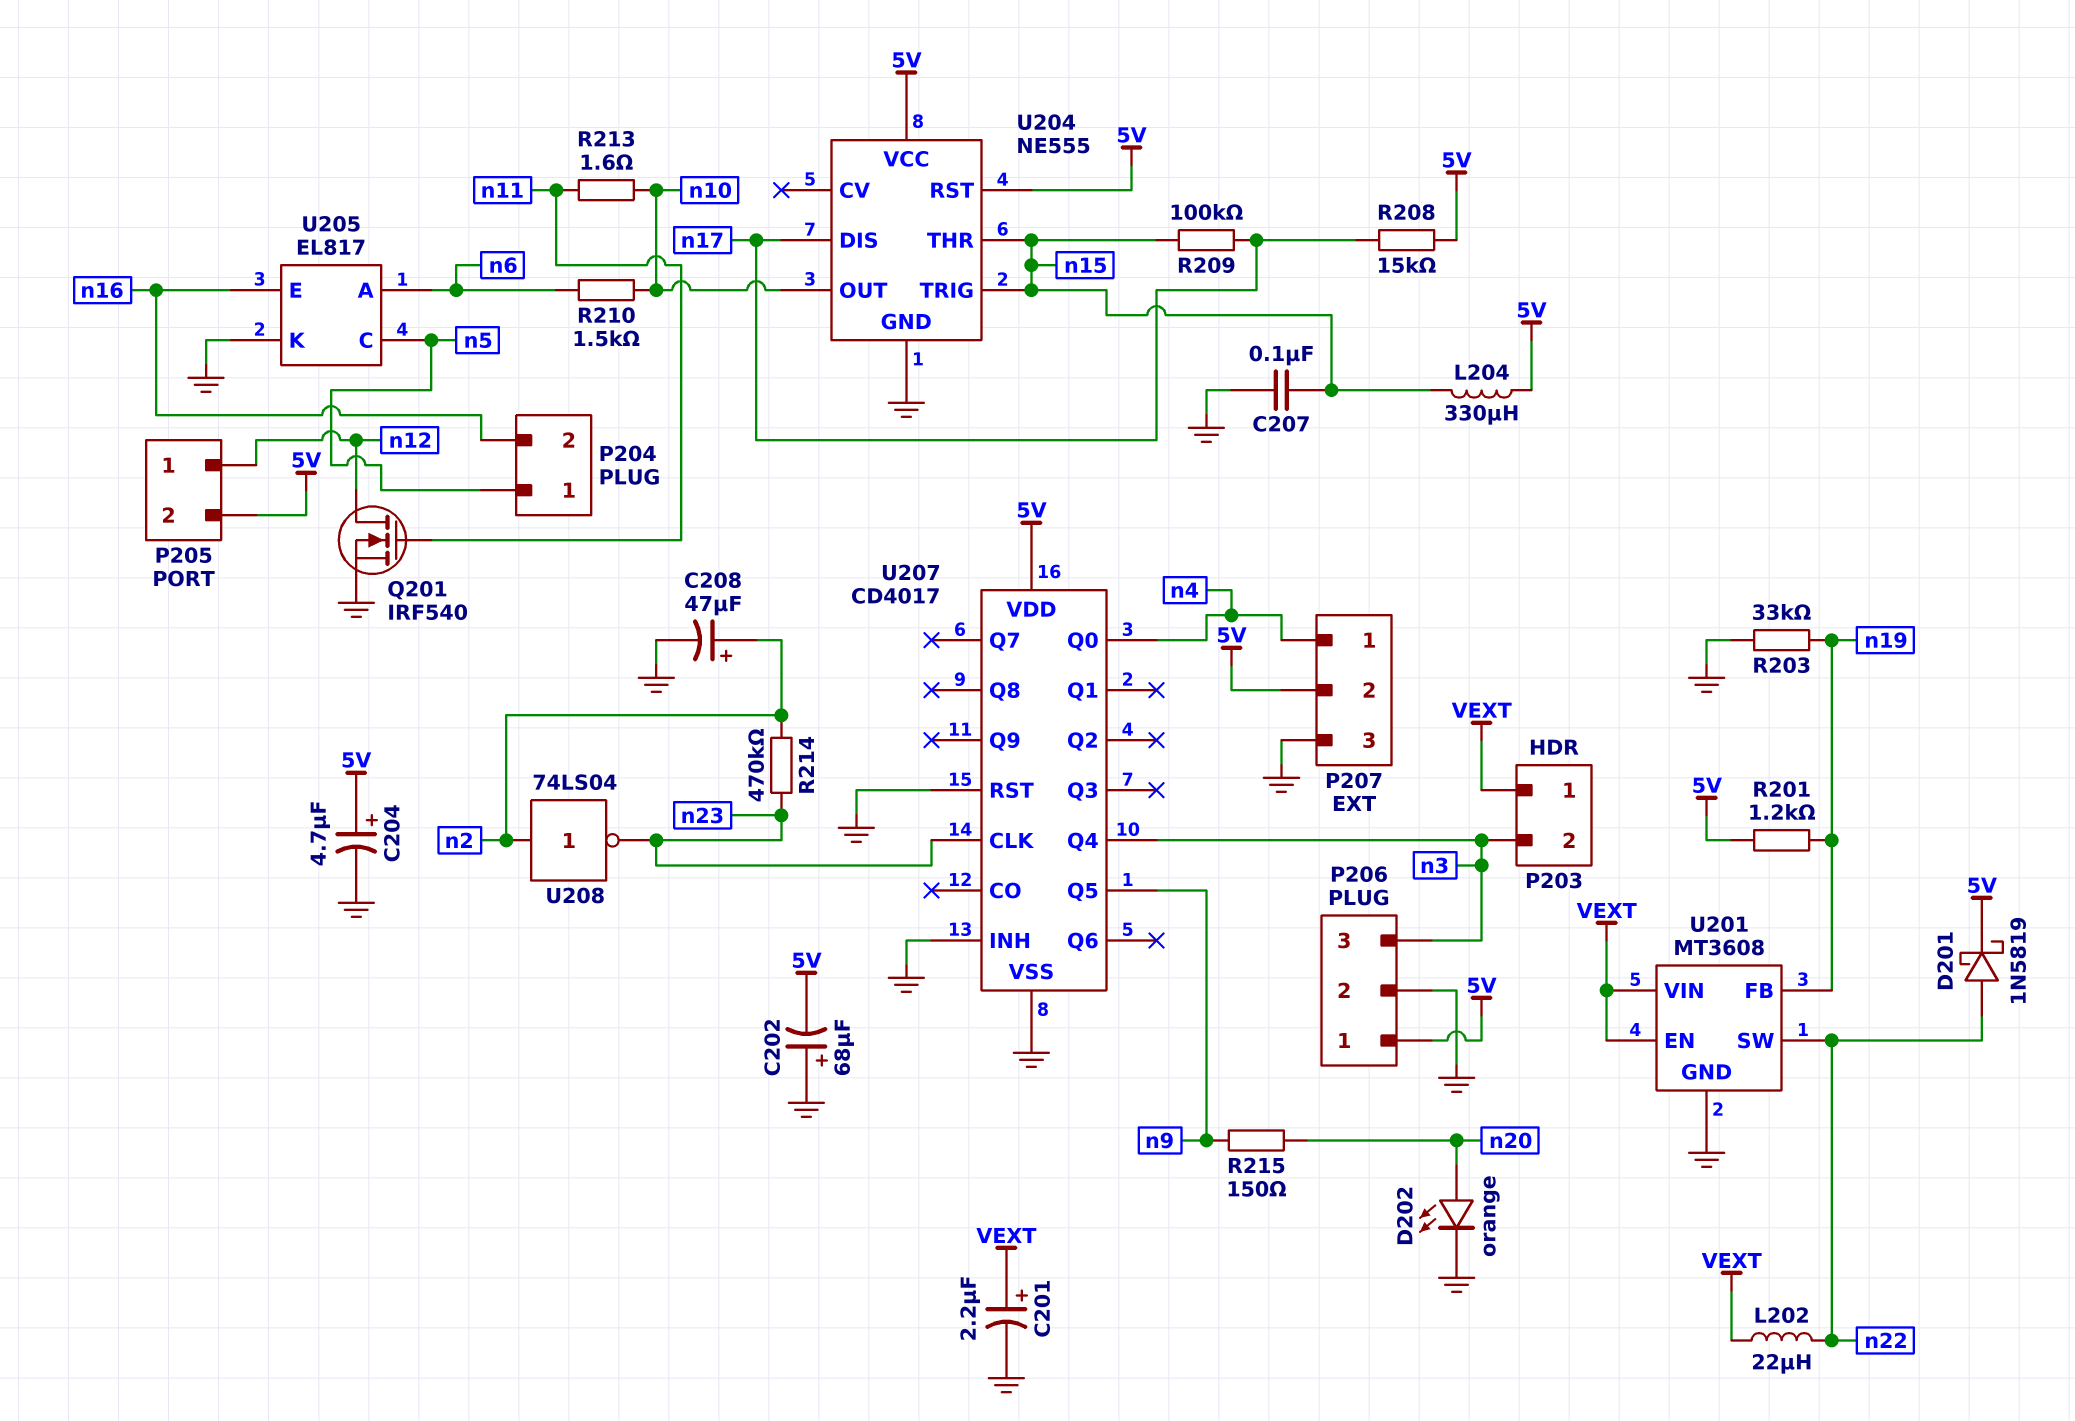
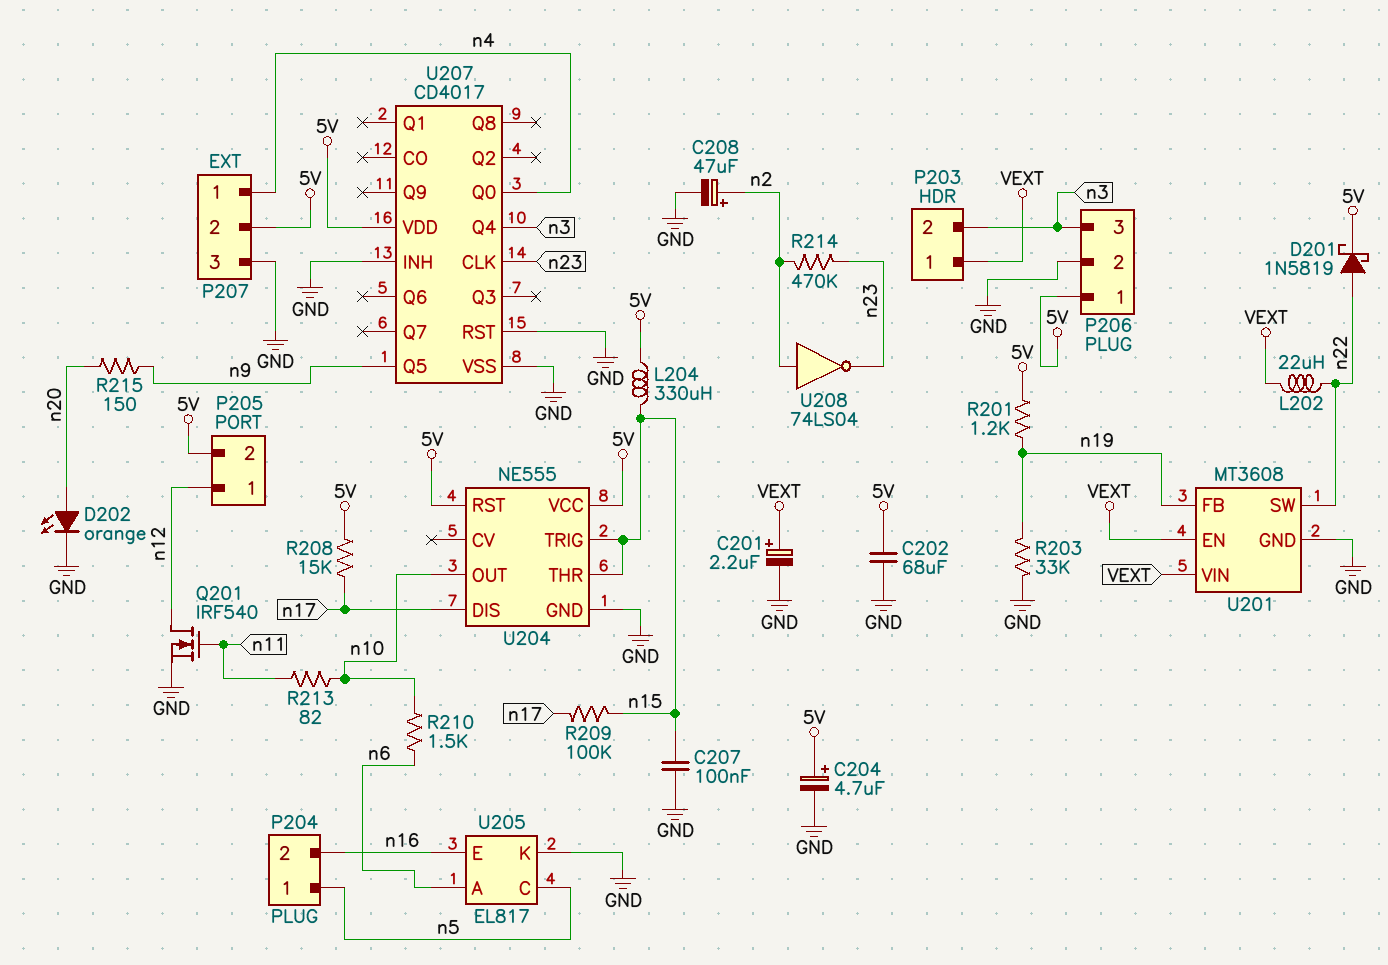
C202: 68uF (plus GND, minus 5V) -> 68uF (5V, GND)
R213: 1.6 (n10, n11) -> 82 (n10, n11)

